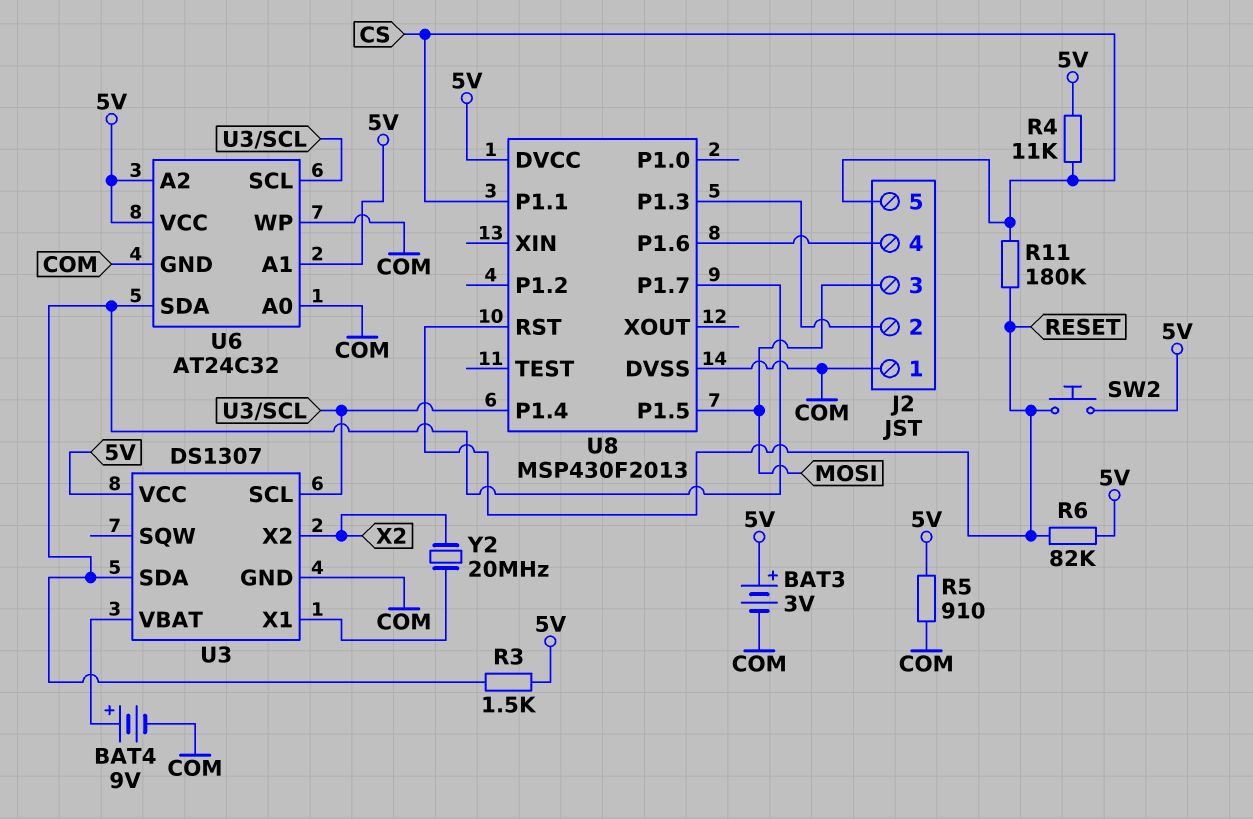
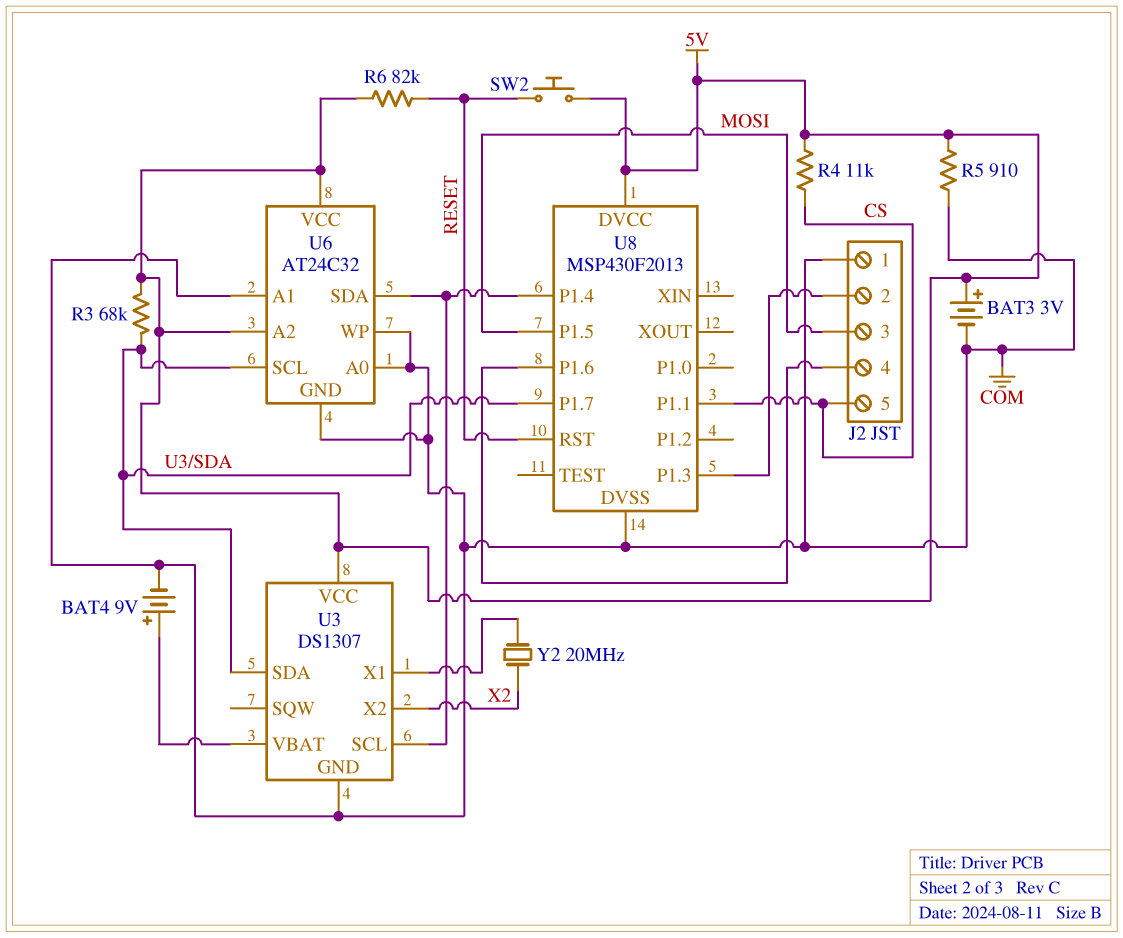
R3: 1.5k (5V, U3/SDA) -> 68k (5V, U3/SDA)
R11: 180k (CS, RESET) -> none
U6 pin A1: 5V -> COM
U6 pin SCL: U3/SCL -> U3/SDA
U6 pin SDA: U3/SDA -> U3/SCL

